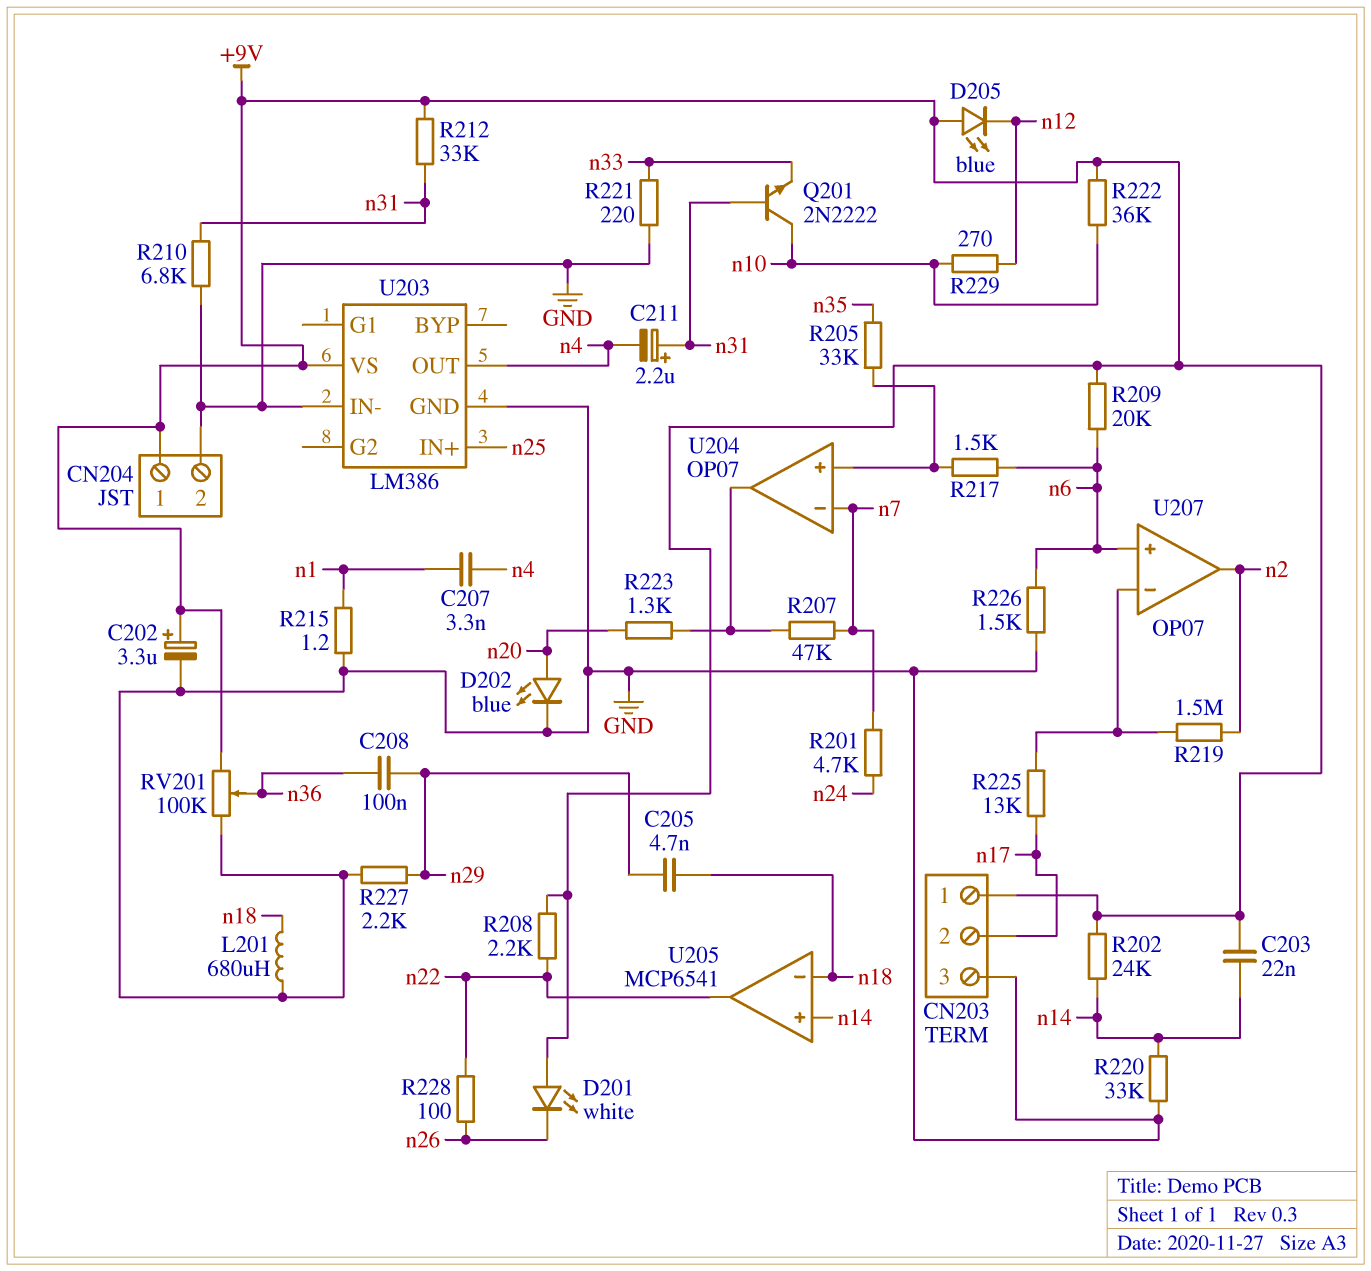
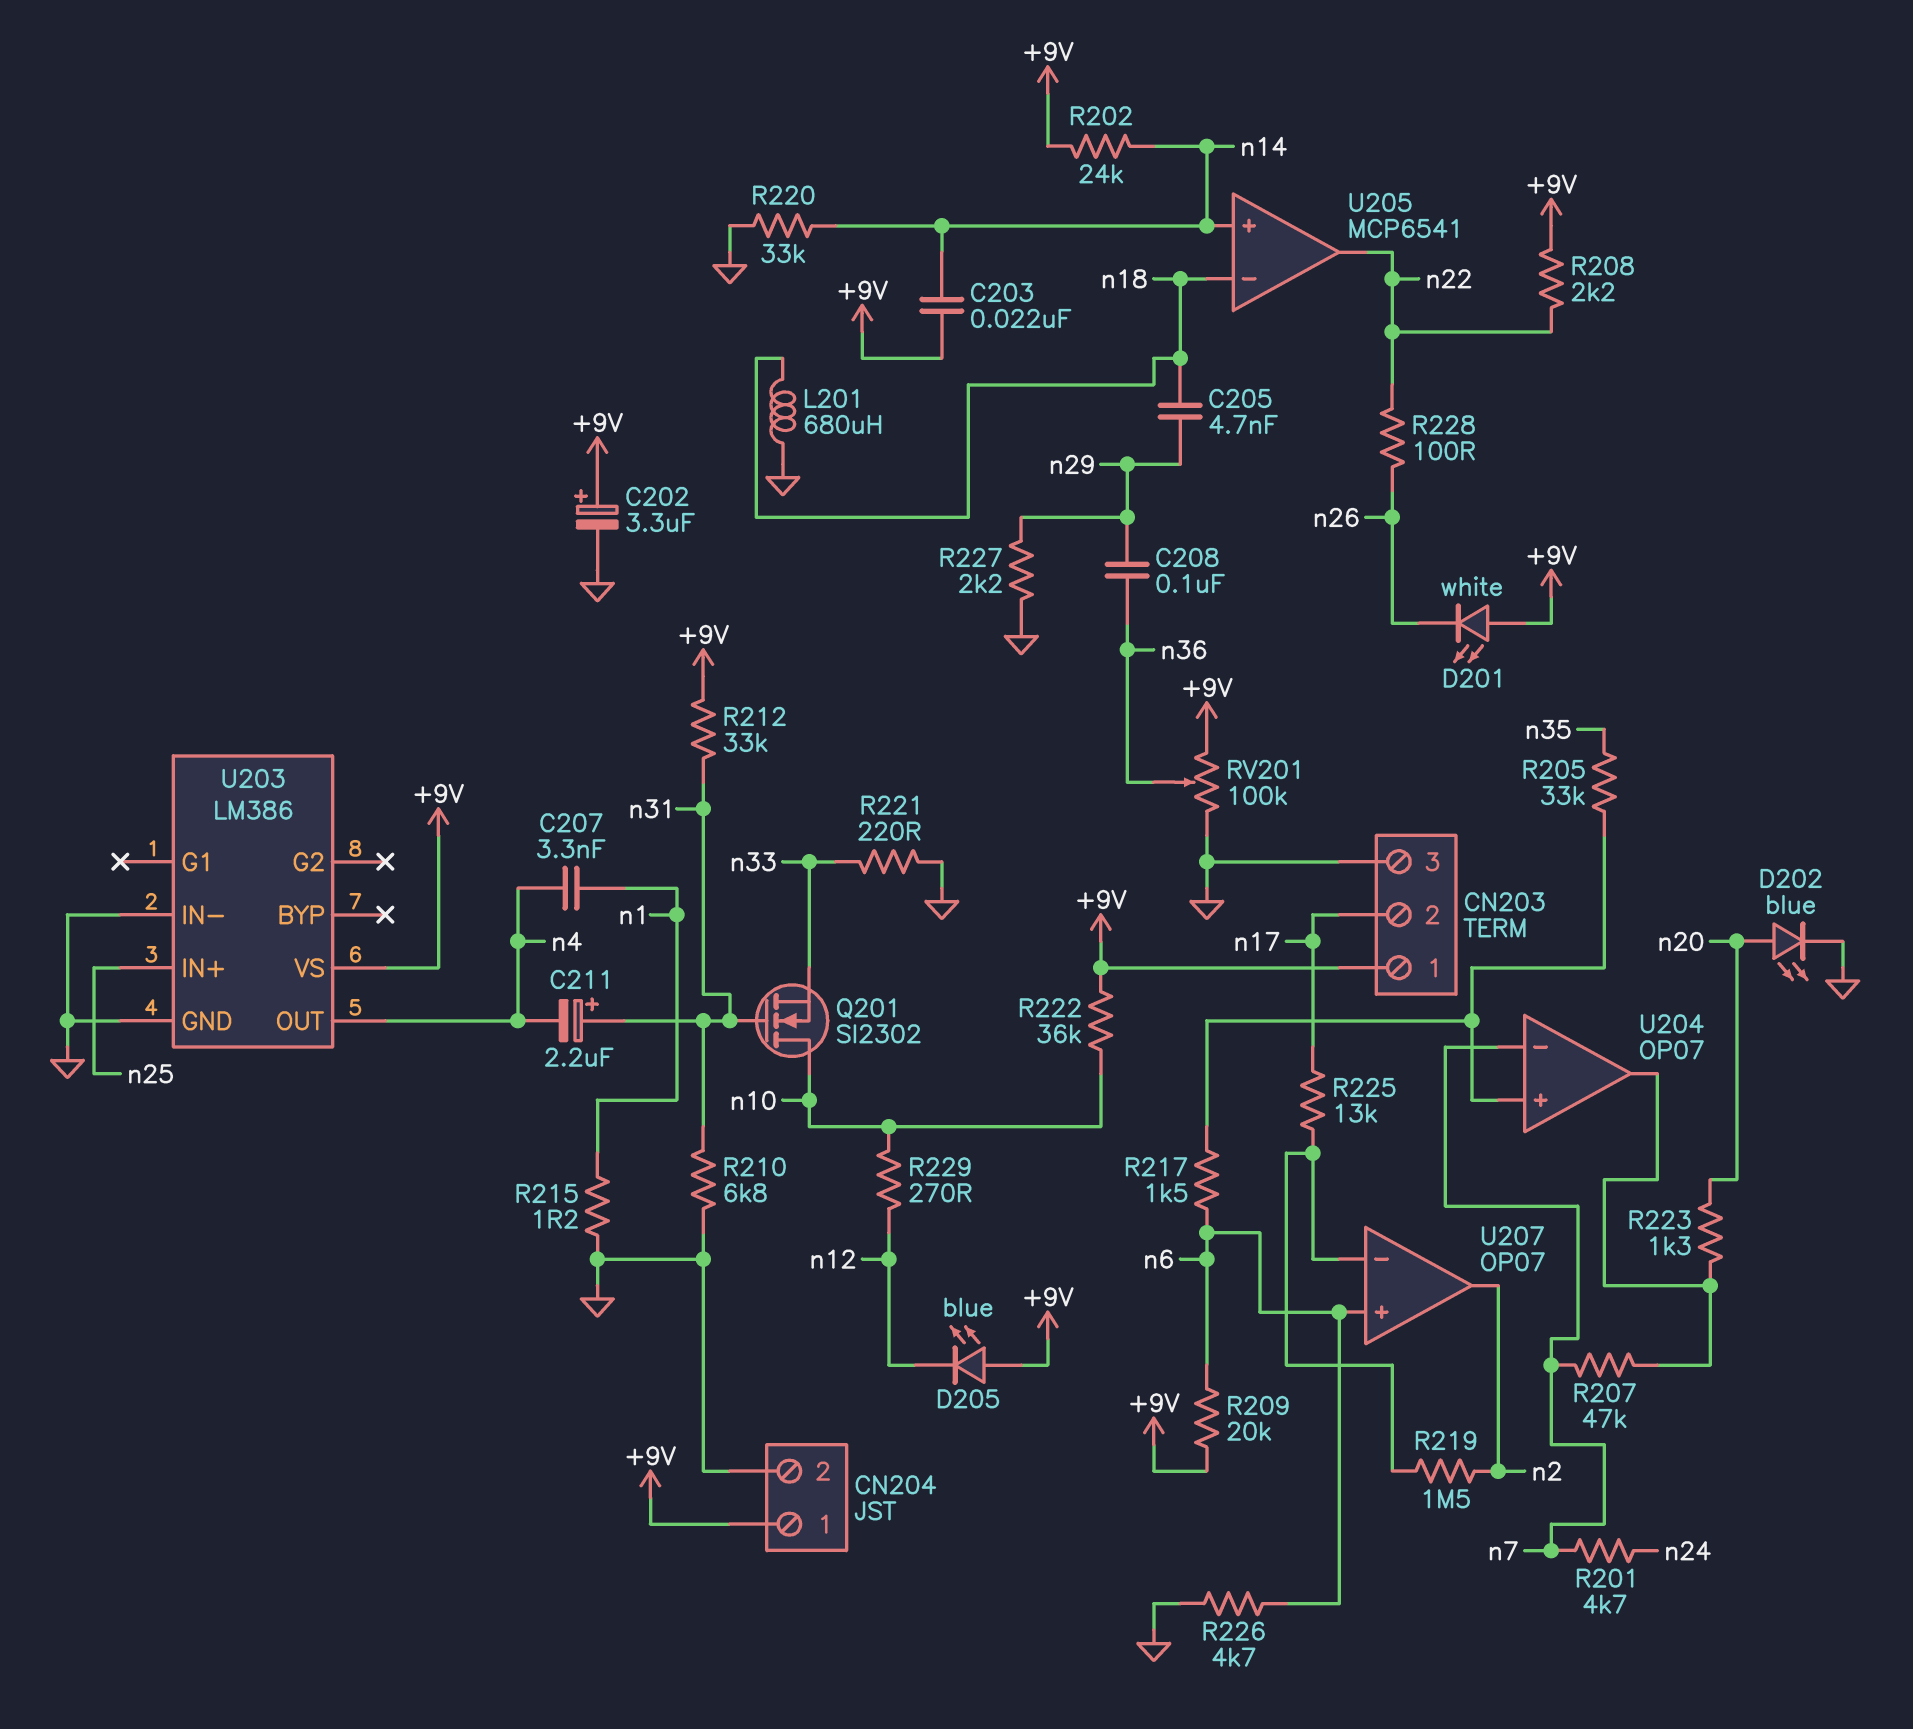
Q201: NPN 2N2222 (B n31, C n10, E n33) -> NMOS SI2302 (G n31, D n10, S n33)
R226: 1.5k (GND, n6) -> 4.7k (GND, n6)

